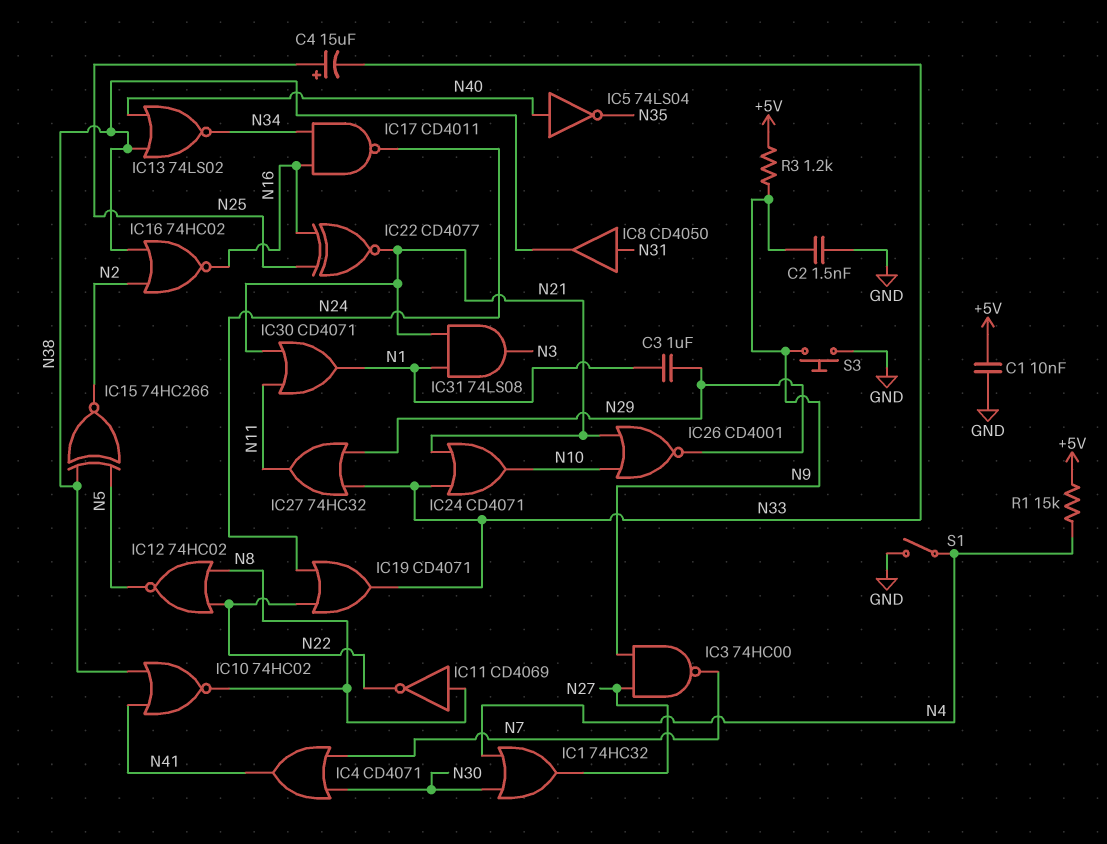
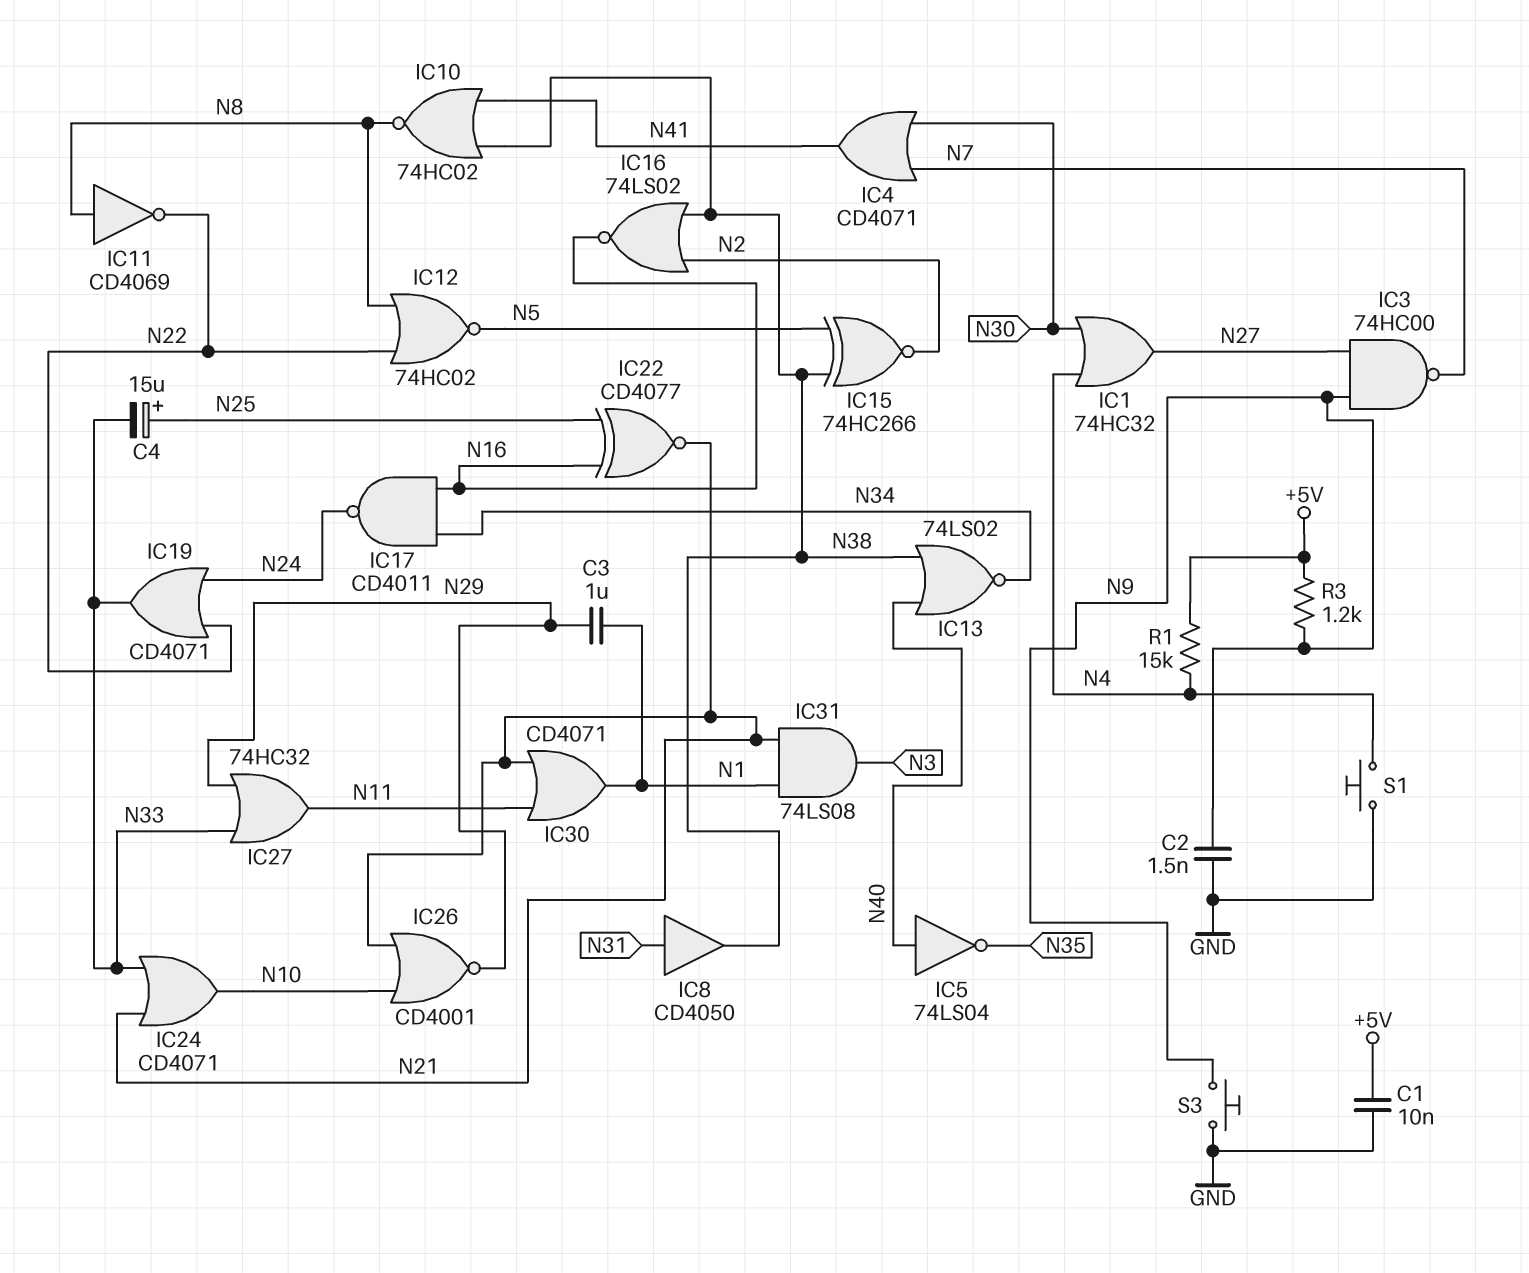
IC16: NOR 74HC02 (in N2, in N38, out N16) -> NOR 74LS02 (in N2, in N38, out N16)
S1: switch (GND, N4) -> button (GND, N4)

